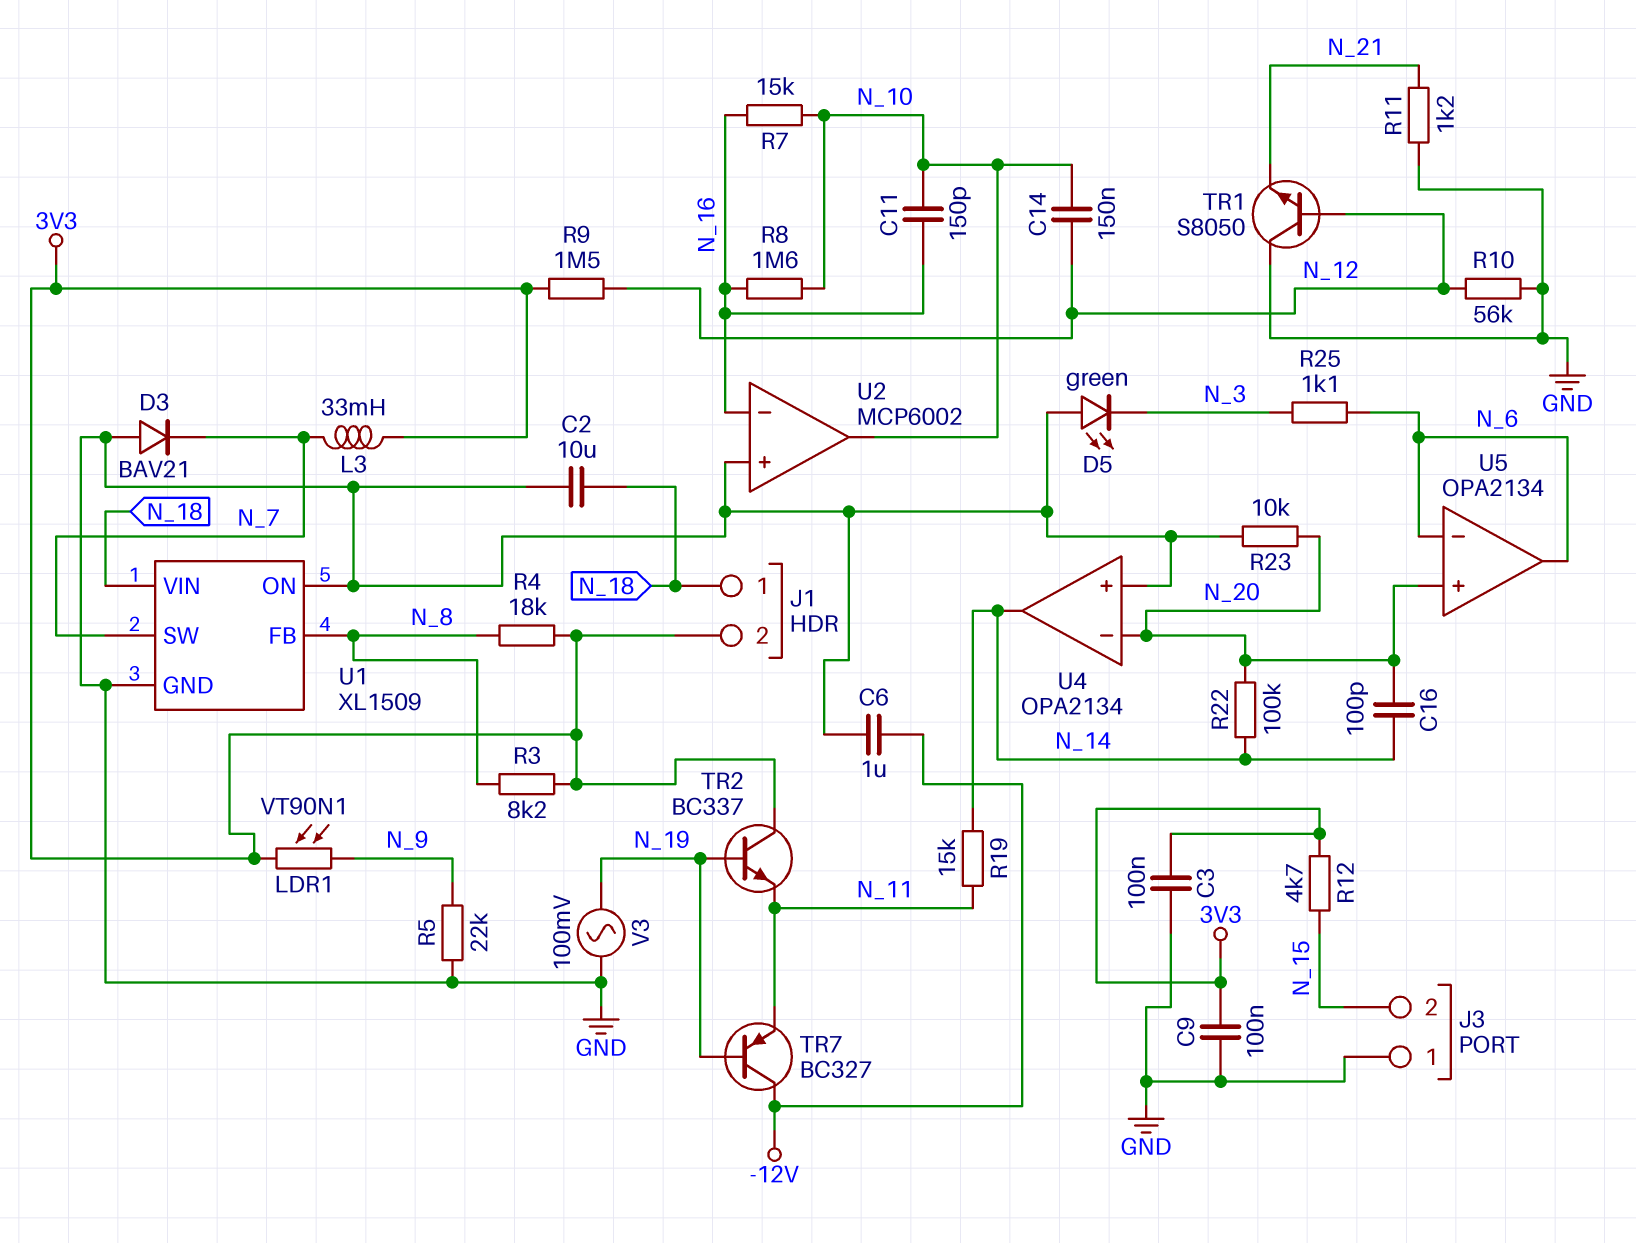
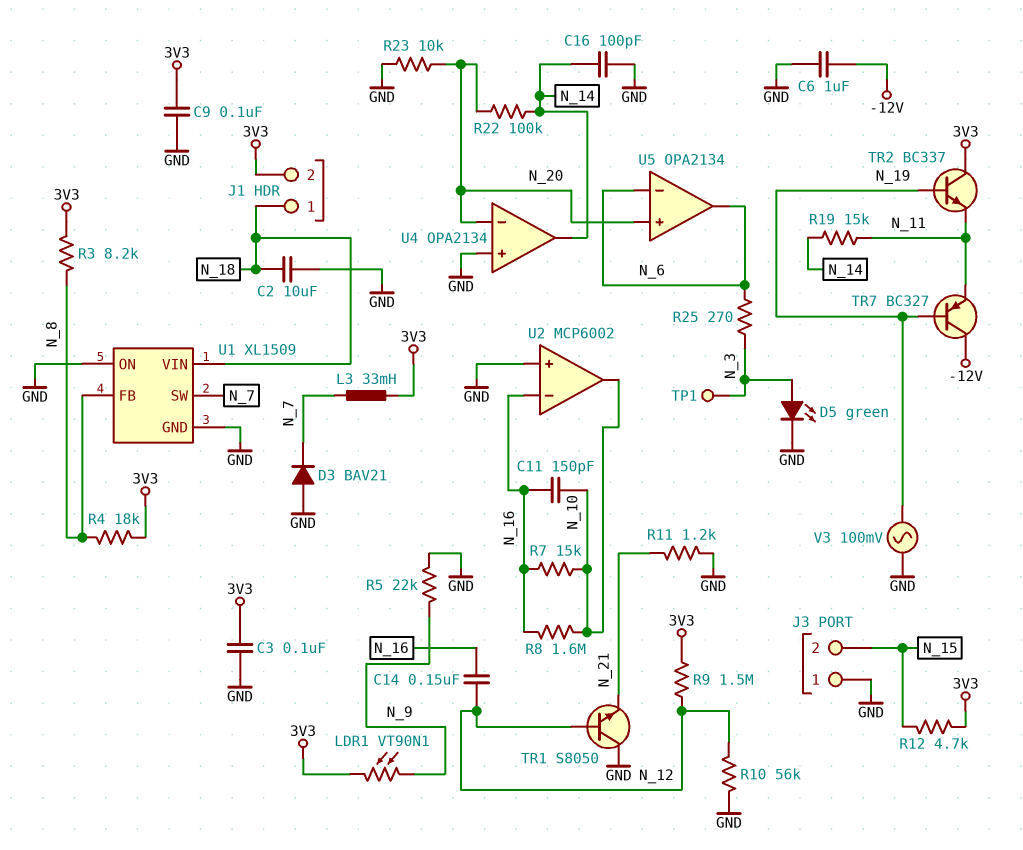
C14: 150nF (N_10, N_12) -> 150nF (N_12, N_16)
C16: 100pF (N_14, N_20) -> 100pF (GND, N_14)
D5: LED green (A GND, K N_3) -> LED green (A N_3, K GND)
R25: 1.1k (N_3, N_6) -> 270 (N_3, N_6)
TP1: none -> test point (N_3)

